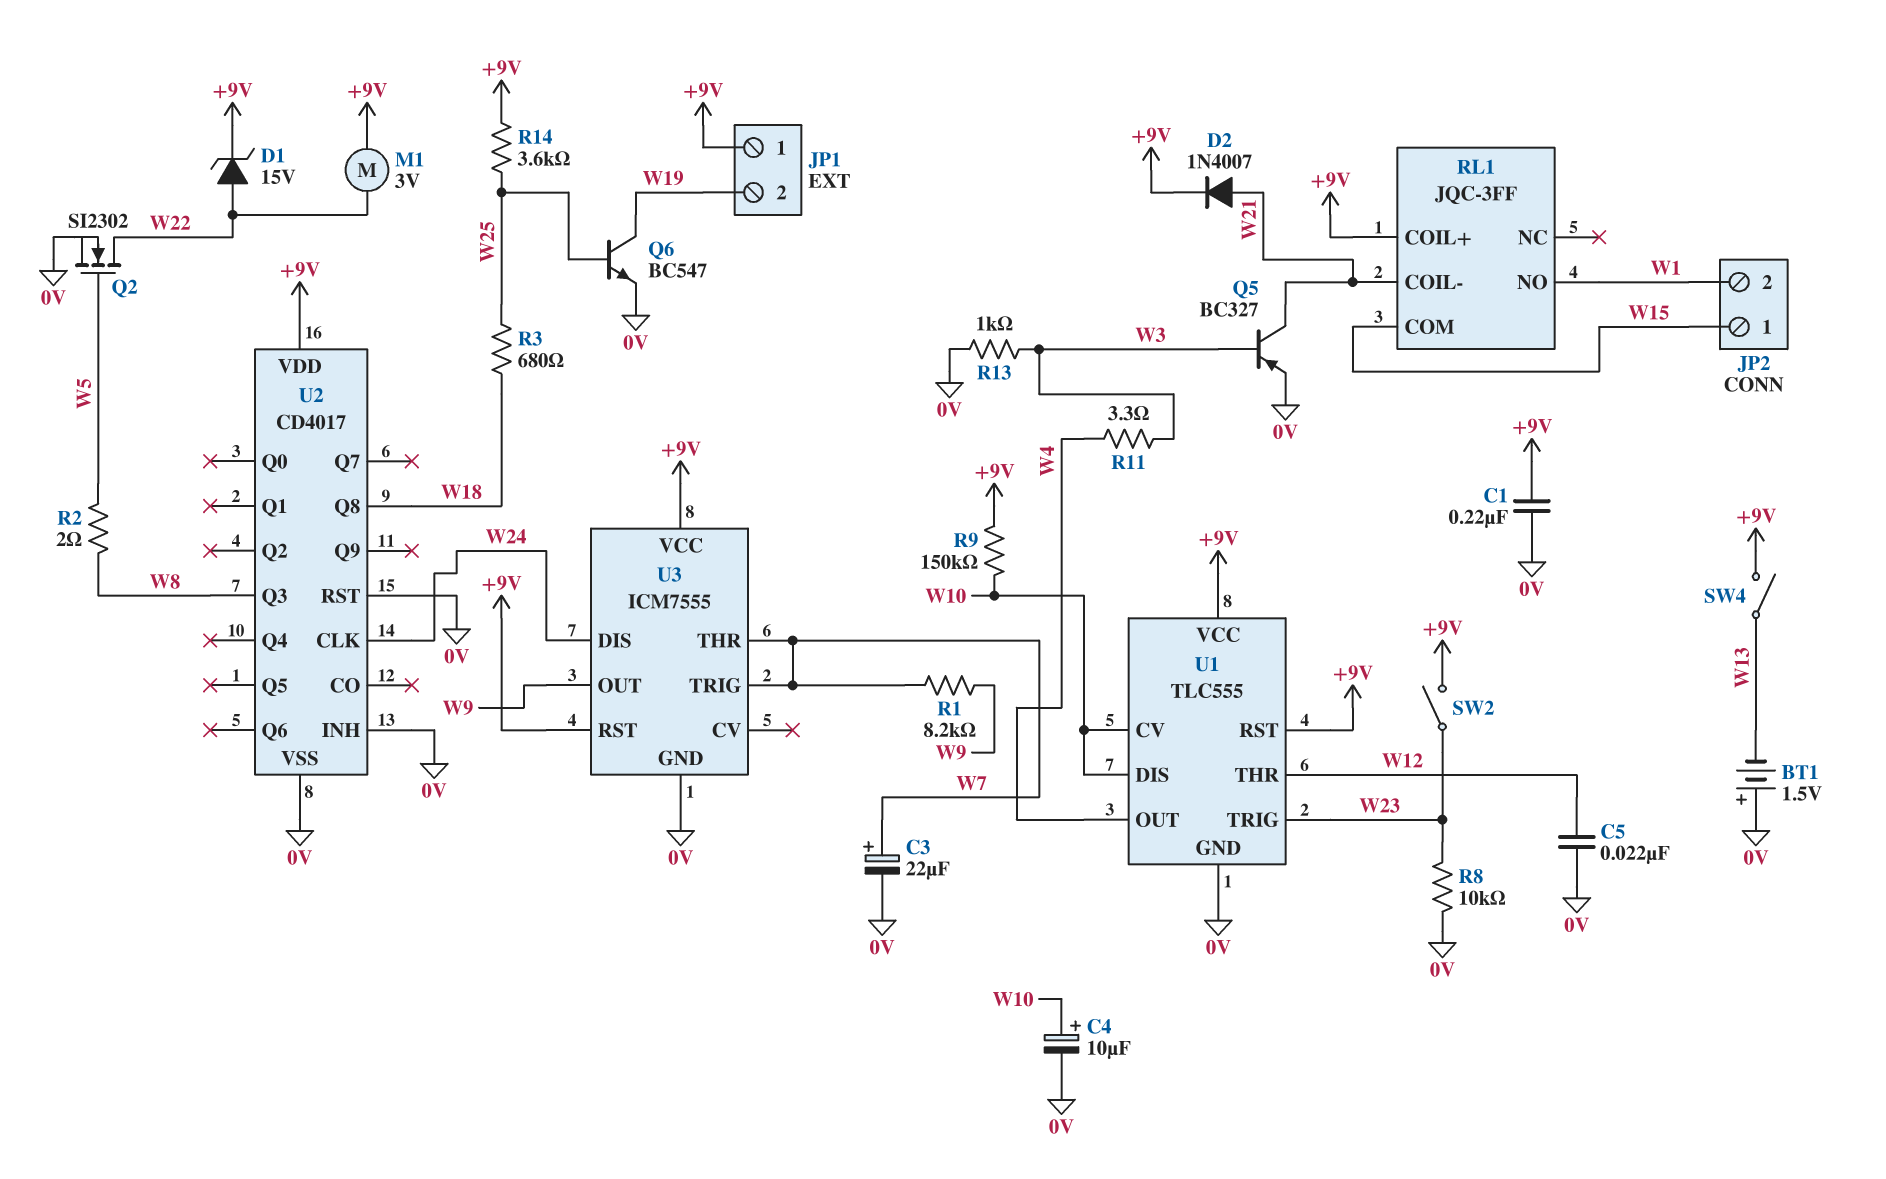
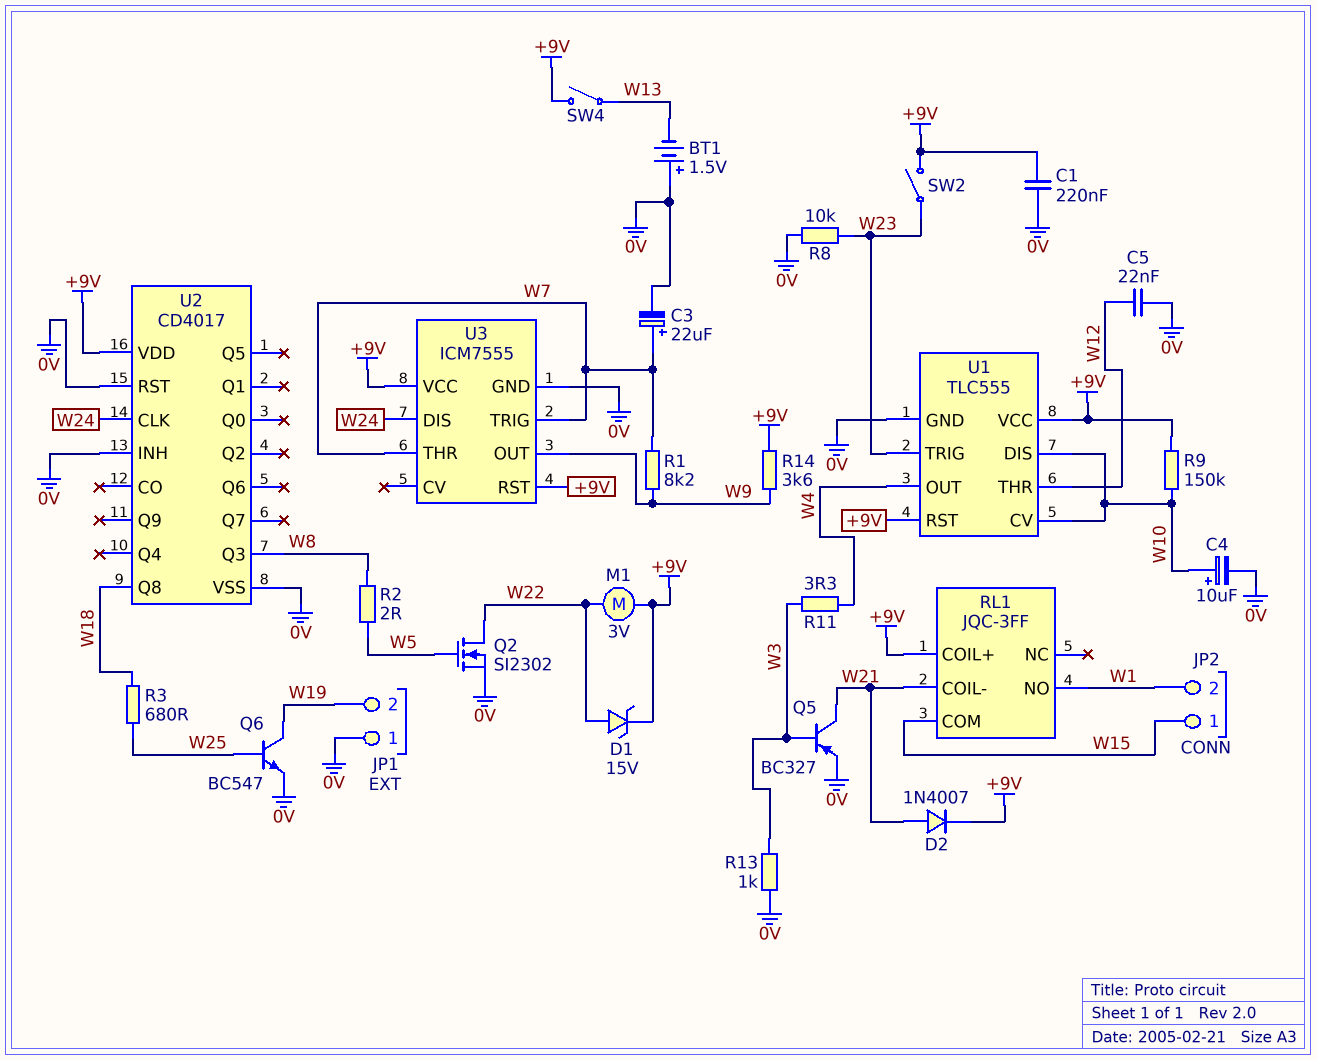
JP1 pin 1: +9V -> 0V
R14: 3.6k (+9V, W25) -> 3.6k (+9V, W9)

